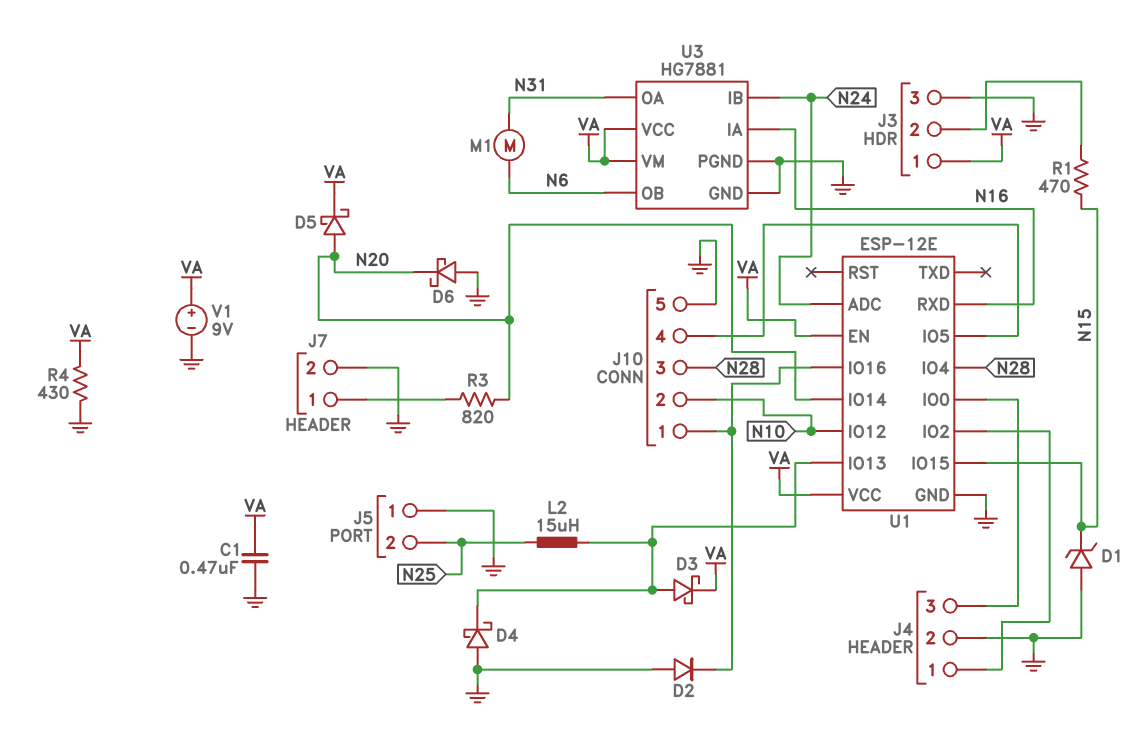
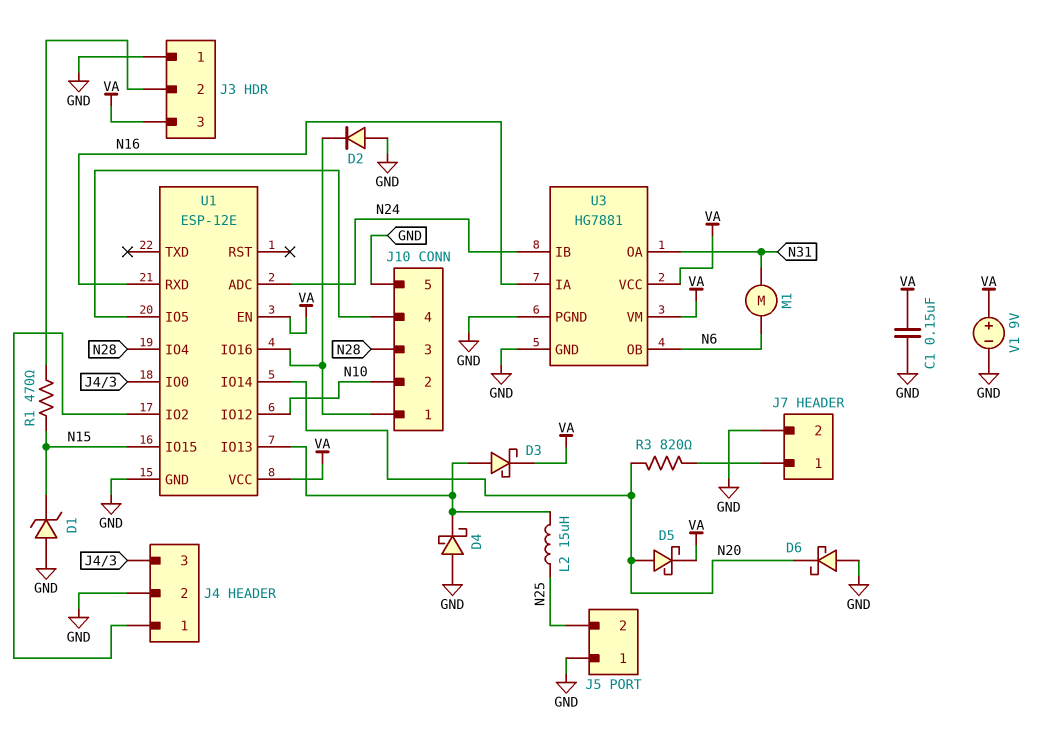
C1: 470nF (GND, VA) -> 150nF (GND, VA)
J3 pin 1: VA -> GND
J3 pin 3: GND -> VA
R4: 430 (GND, VA) -> none

